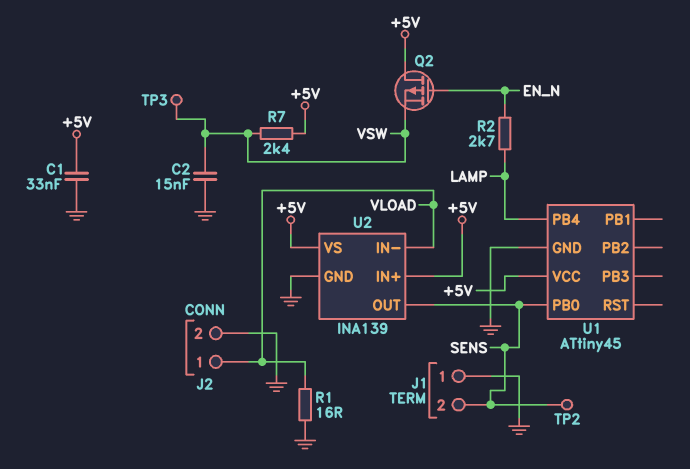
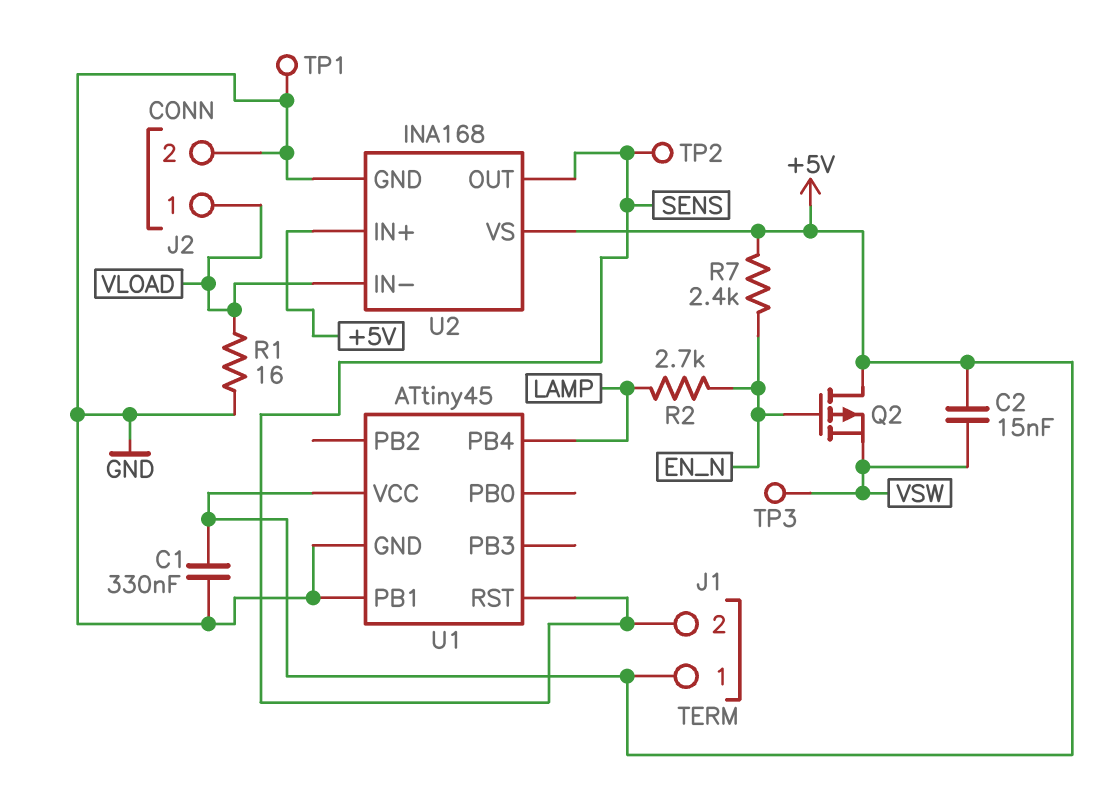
C1: 33nF (+5V, GND) -> 330nF (+5V, GND)
C2: 15nF (GND, VSW) -> 15nF (+5V, VSW)
J1 pin 1: GND -> +5V
R7: 2.4k (+5V, VSW) -> 2.4k (+5V, EN_N)
TP1: none -> test point (GND)
U1 pin PB0: SENS -> none
U1 pin PB1: none -> GND
U1 pin RST: none -> SENS
U2: INA139 -> INA168

